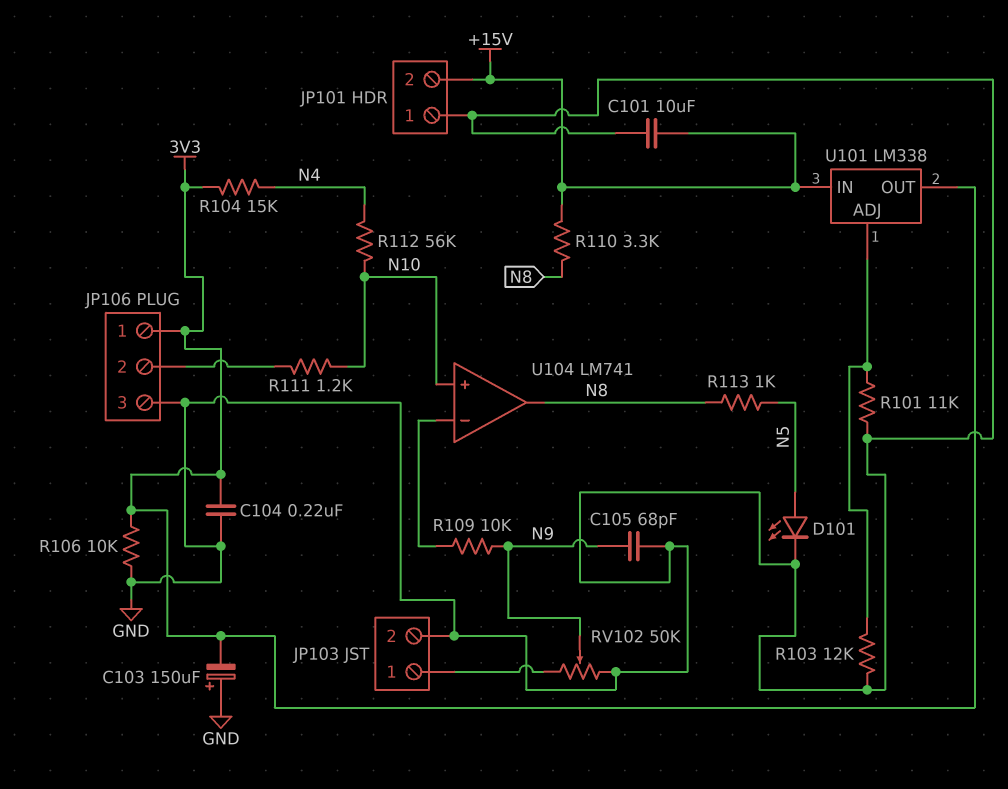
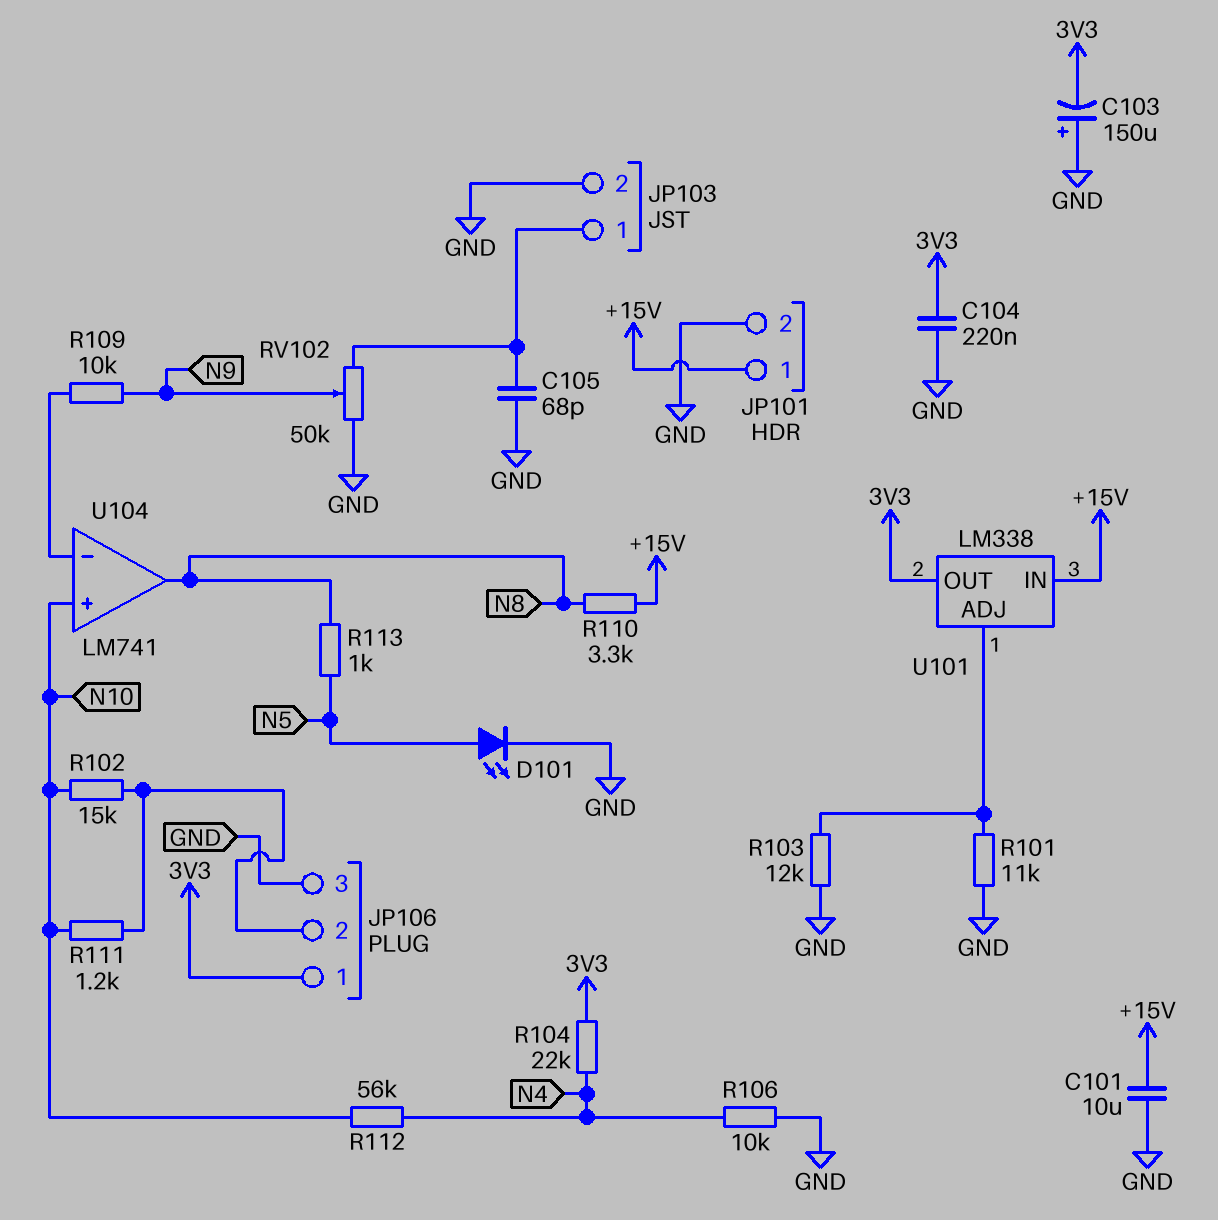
C105: 68pF (GND, N9) -> 68pF (GND, JP103/1)
JP101 pin 1: GND -> +15V
JP101 pin 2: +15V -> GND
R102: none -> 15k (JP106/2, N10)
R104: 15k (3V3, N4) -> 22k (3V3, N4)
R106: 10k (3V3, GND) -> 10k (GND, N4)

